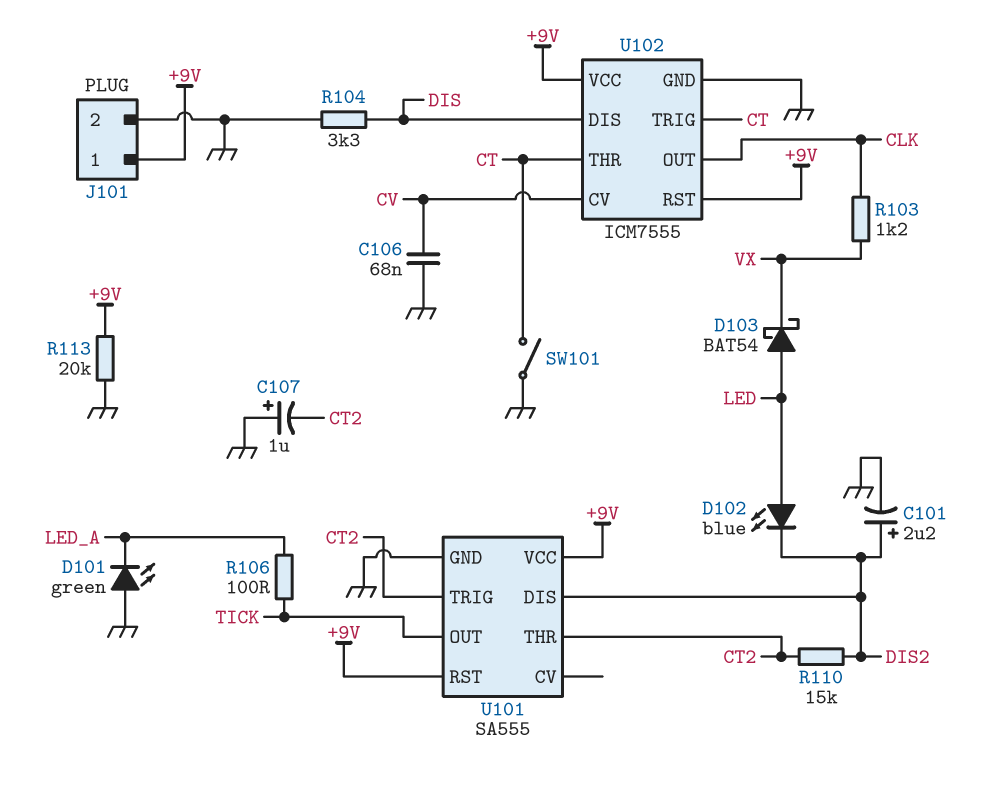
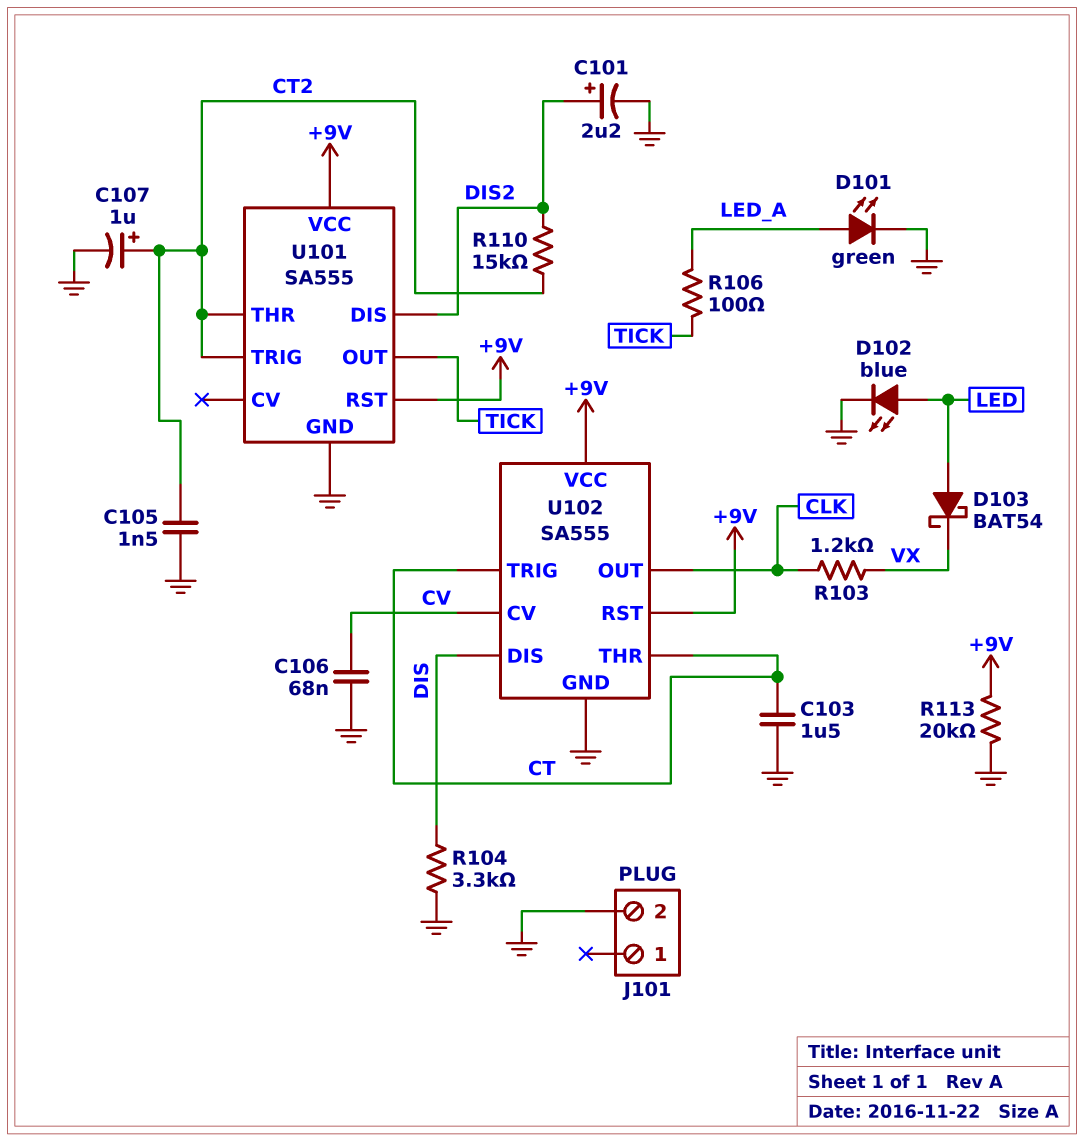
C103: none -> 1.5uF (CT, GND)
C105: none -> 1.5nF (CT2, GND)
C107: 1uF (plus GND, minus CT2) -> 1uF (plus CT2, minus GND)
D101: LED green (A GND, K LED_A) -> LED green (A LED_A, K GND)
D102: LED blue (A LED, K DIS2) -> LED blue (A LED, K GND)
J101 pin 1: +9V -> none
SW101: switch (CT, GND) -> none
U102: ICM7555 -> SA555

